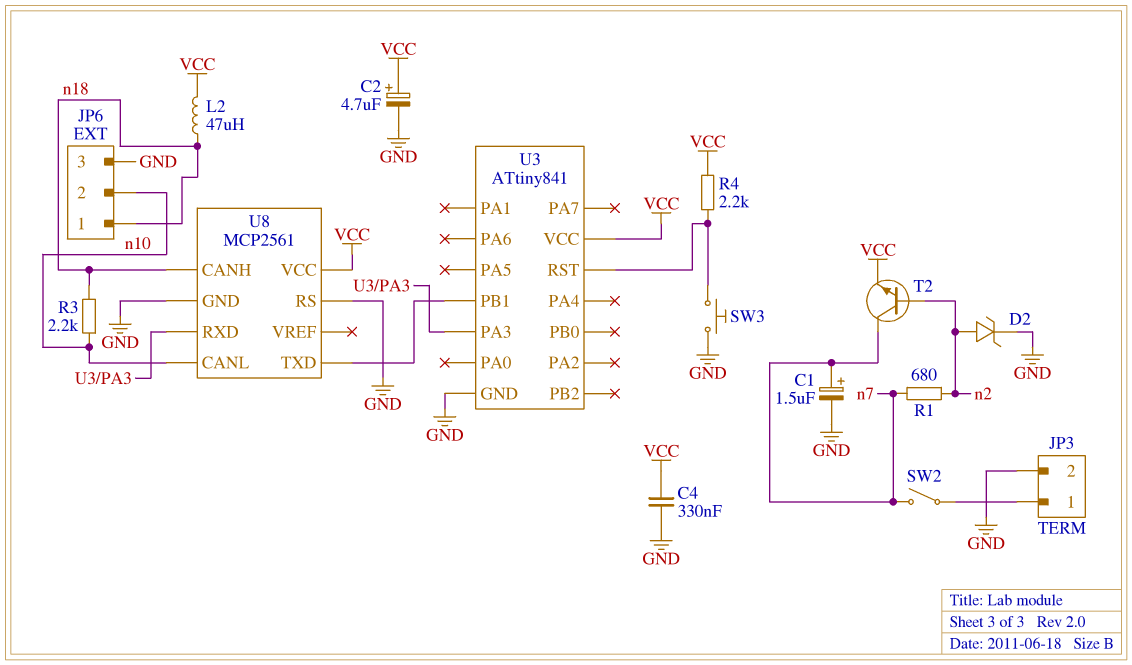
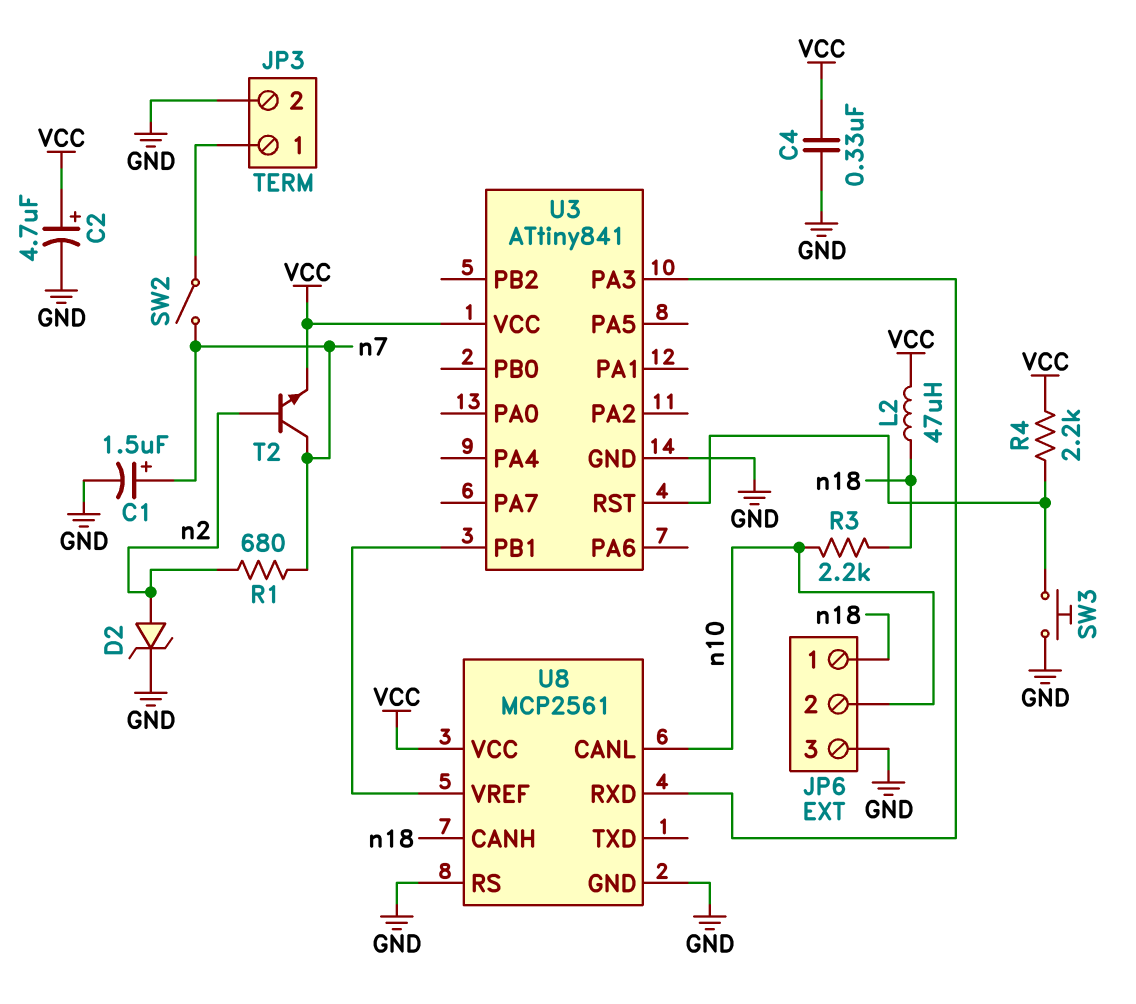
U8 pin TXD: U3/PB1 -> none
U8 pin VREF: none -> U3/PB1

